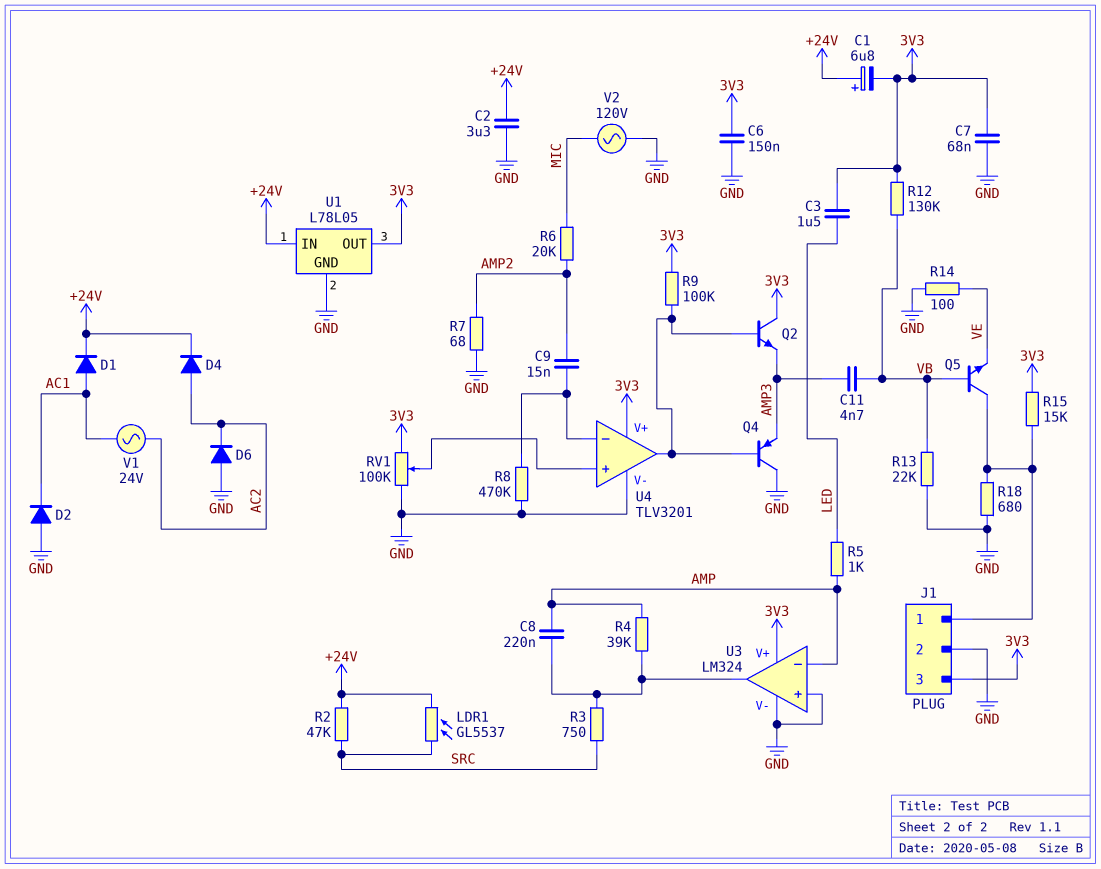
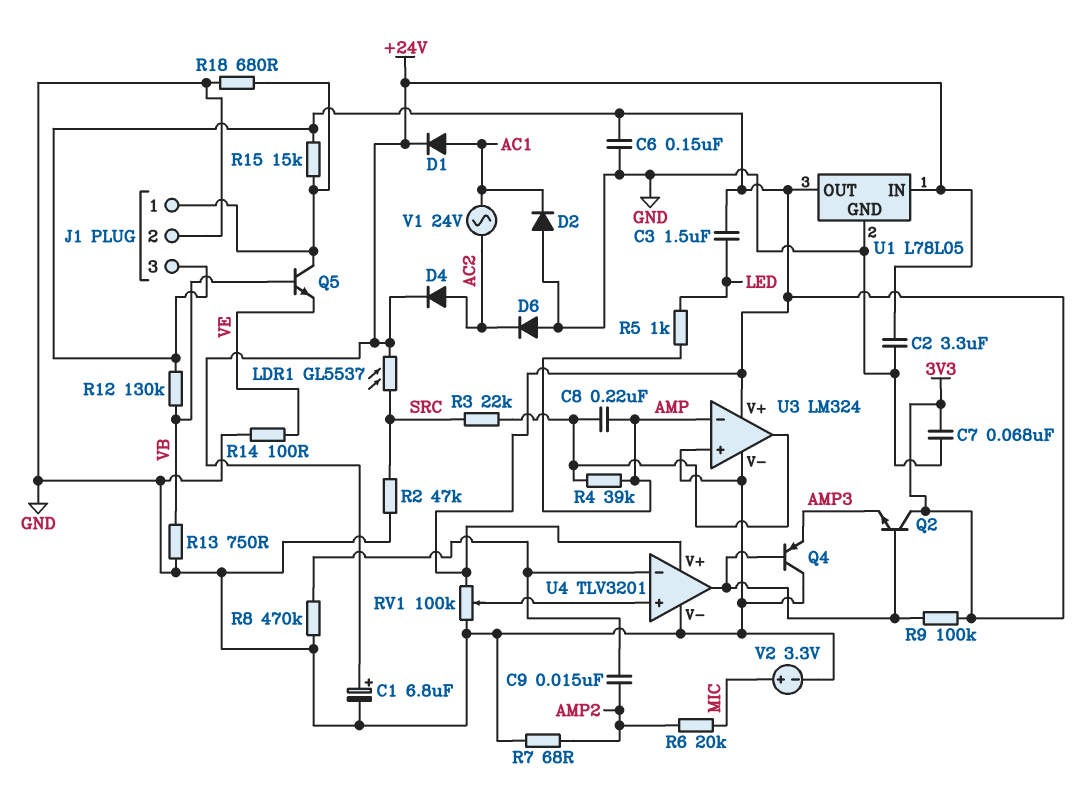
C1: 6.8uF (plus +24V, minus 3V3) -> 6.8uF (plus +24V, minus GND)
C11: 4.7nF (AMP3, VB) -> none
R2: 47k (+24V, SRC) -> 47k (GND, SRC)
R3: 750 (SRC, U3/out) -> 22k (SRC, U3/out)
R13: 22k (GND, VB) -> 750 (GND, VB)
V2: AC 120V (GND, MIC) -> 3.3V (plus MIC, minus GND)

